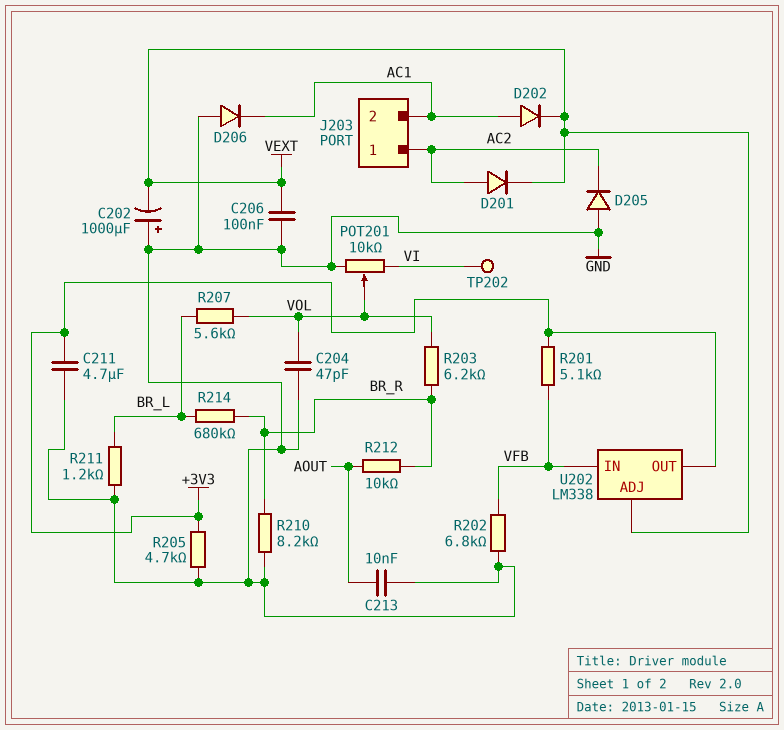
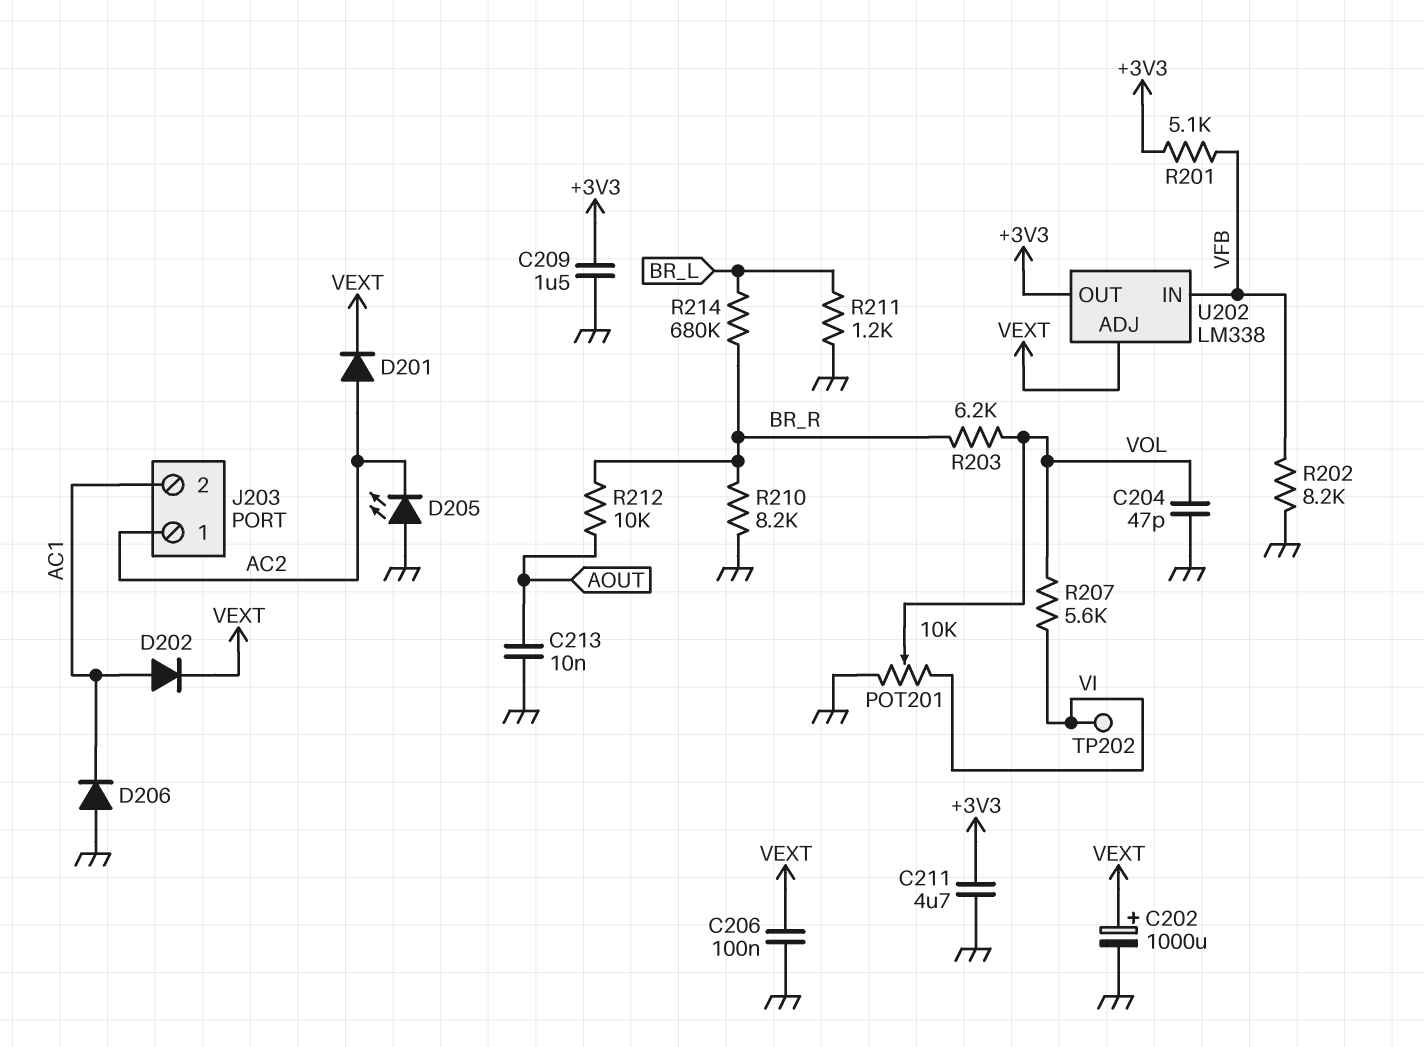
C202: 1000uF (plus GND, minus VEXT) -> 1000uF (plus VEXT, minus GND)
C209: none -> 1.5uF (+3V3, GND)
D205: diode (A GND, K AC2) -> LED (A GND, K AC2)
R202: 6.8k (GND, VFB) -> 8.2k (GND, VFB)
R205: 4.7k (+3V3, GND) -> none
R207: 5.6k (BR_L, VOL) -> 5.6k (VI, VOL)

